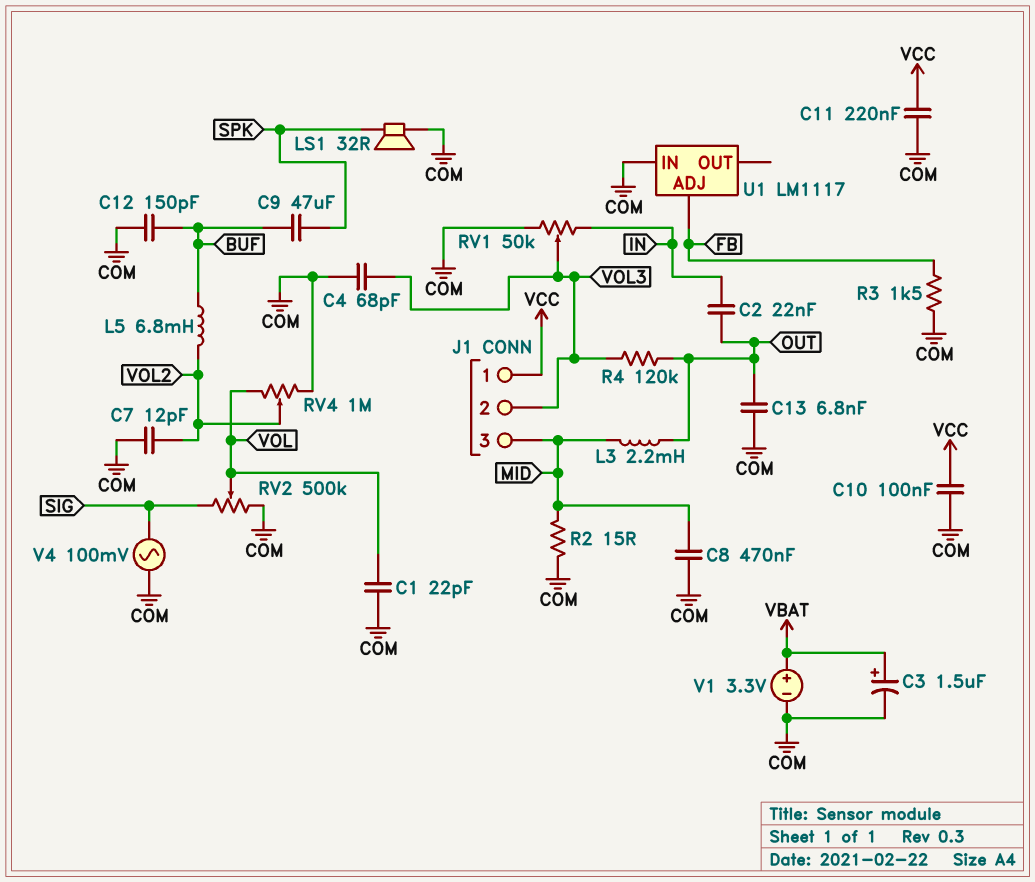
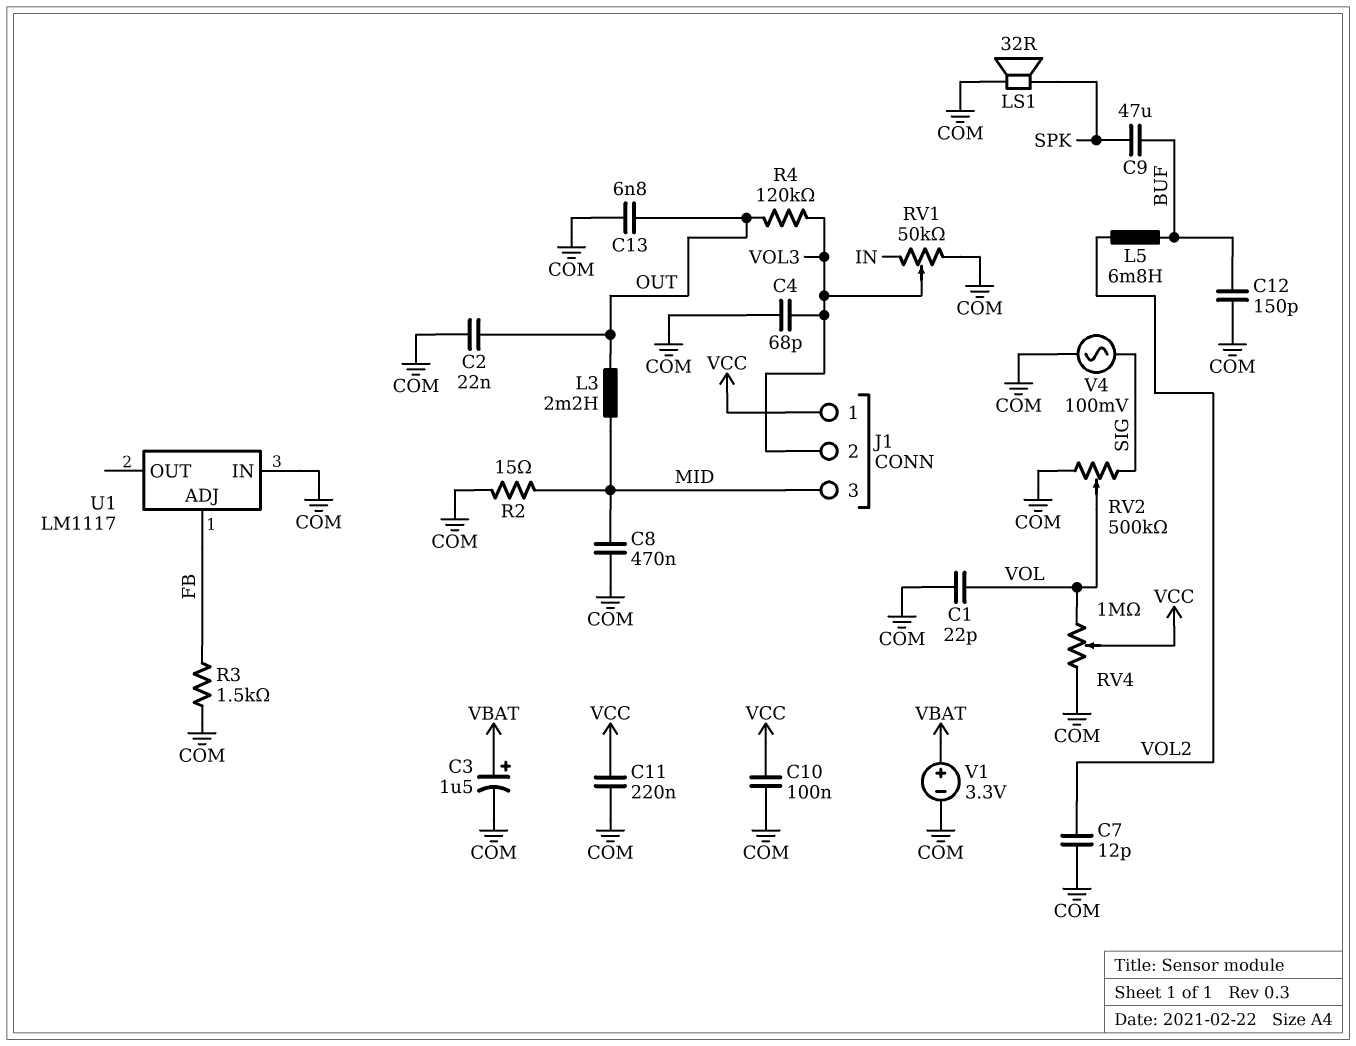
C2: 22nF (IN, OUT) -> 22nF (COM, OUT)
RV4: 1M (COM, VOL, wiper VOL2) -> 1M (COM, VOL, wiper VCC)

